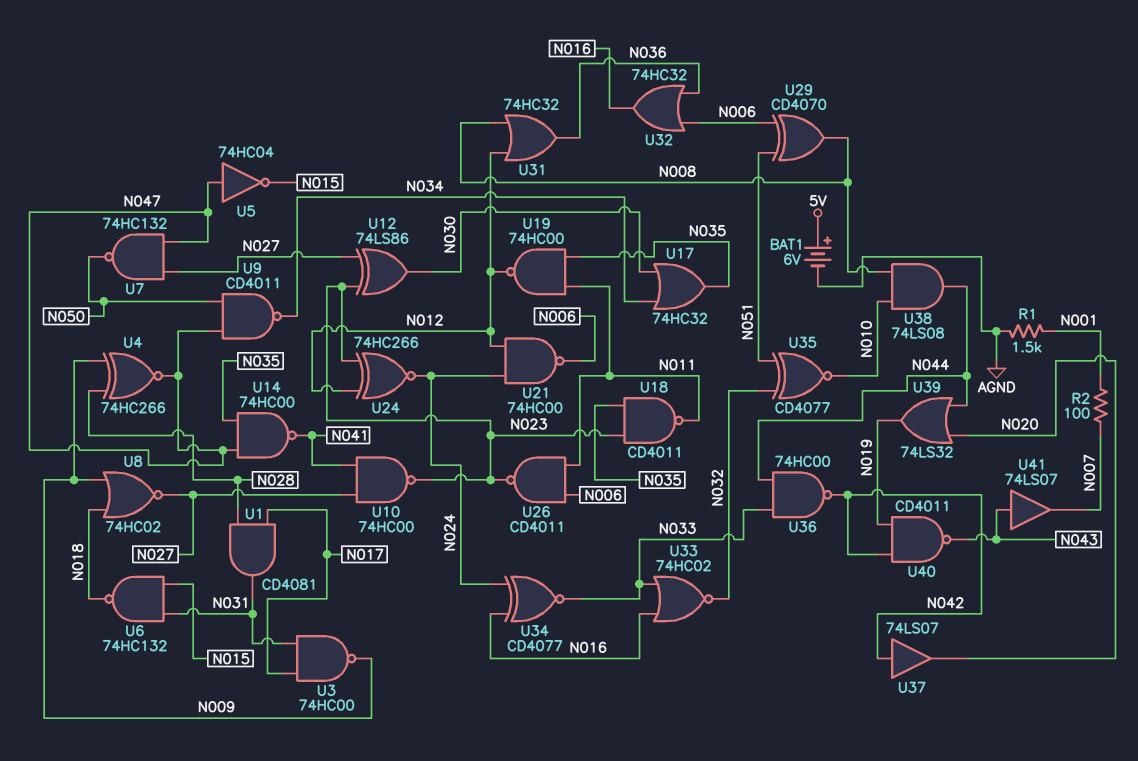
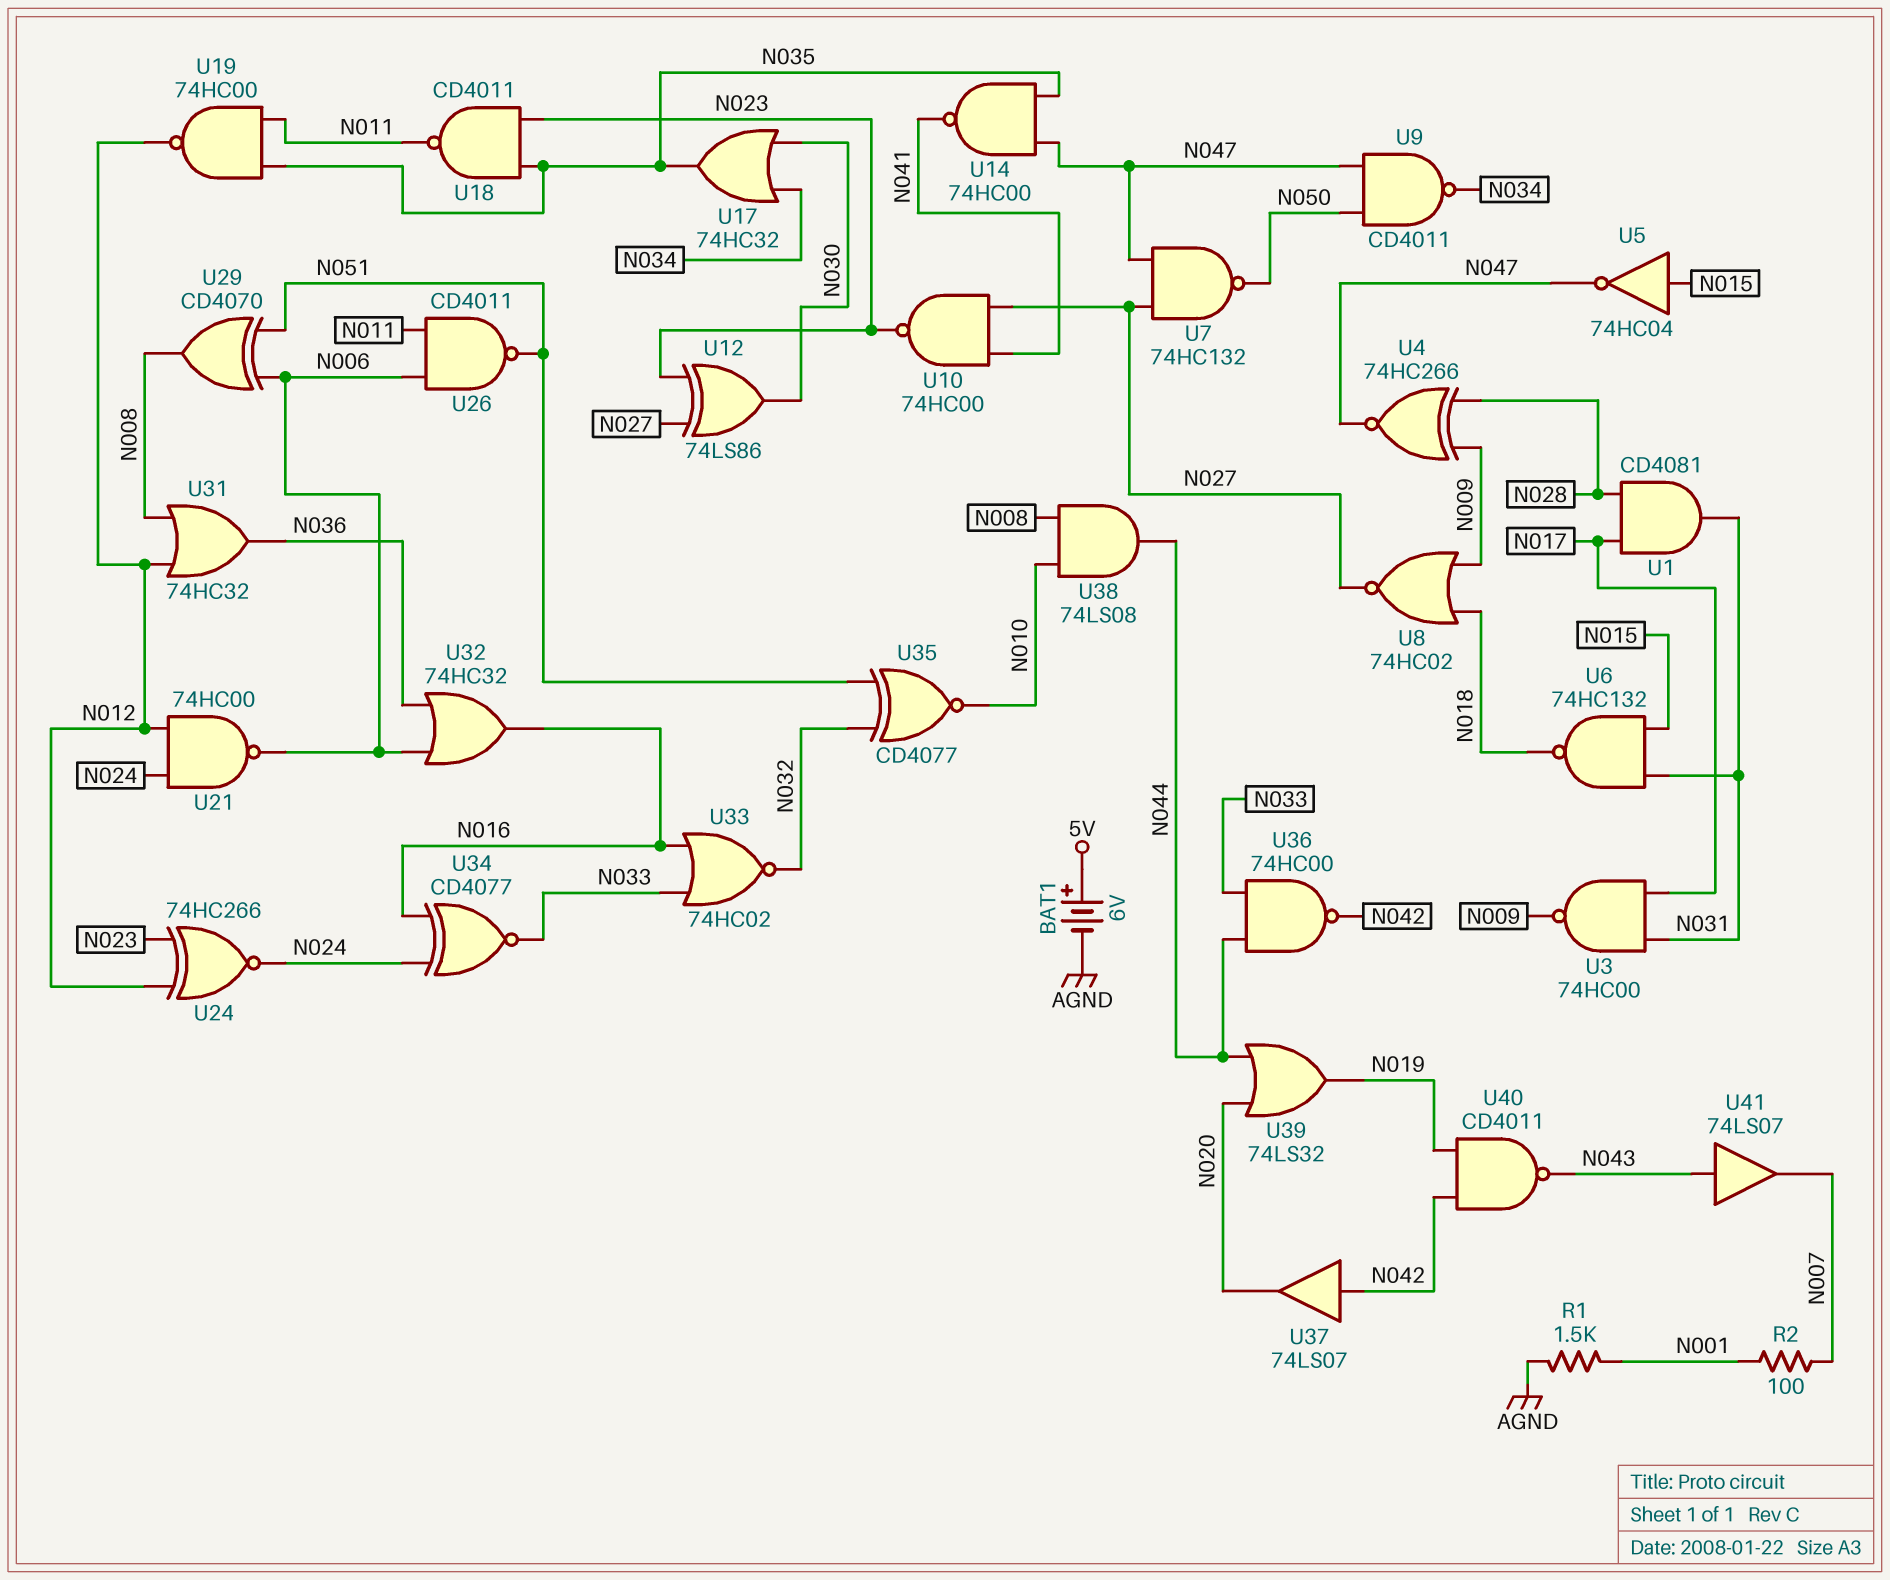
U5: NOT 74HC04 (in N047, out N015) -> NOT 74HC04 (in N015, out N047)
U26: NAND CD4011 (in N006, in N011, out N023) -> NAND CD4011 (in N006, in N011, out N051)

